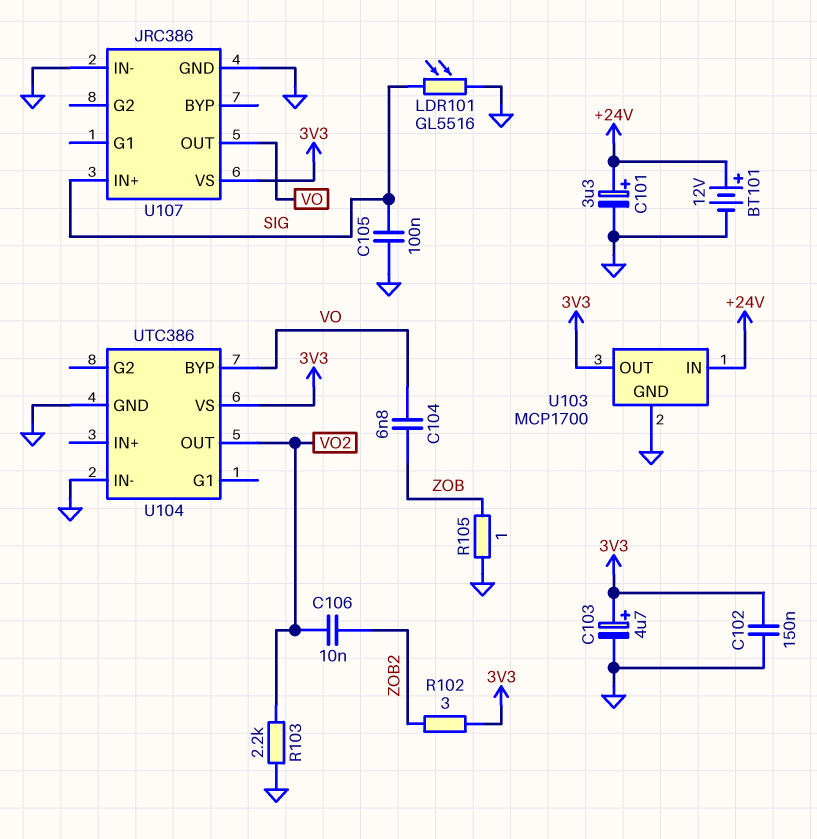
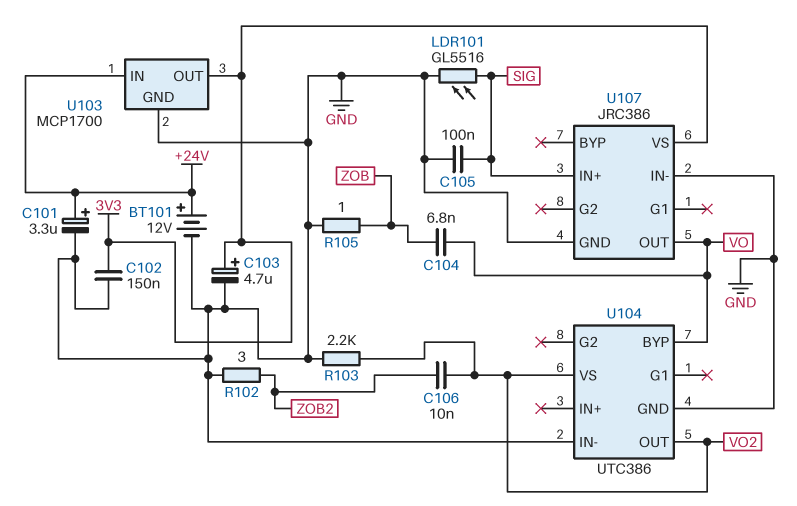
R102: 3 (3V3, ZOB2) -> 3 (GND, ZOB2)
U104 pin VS: 3V3 -> VO2

